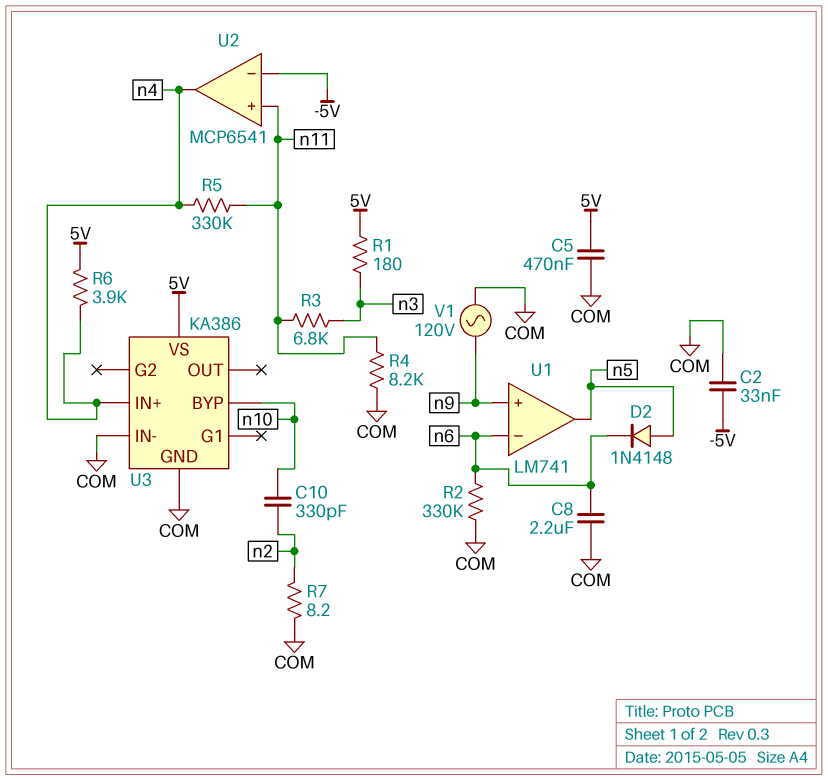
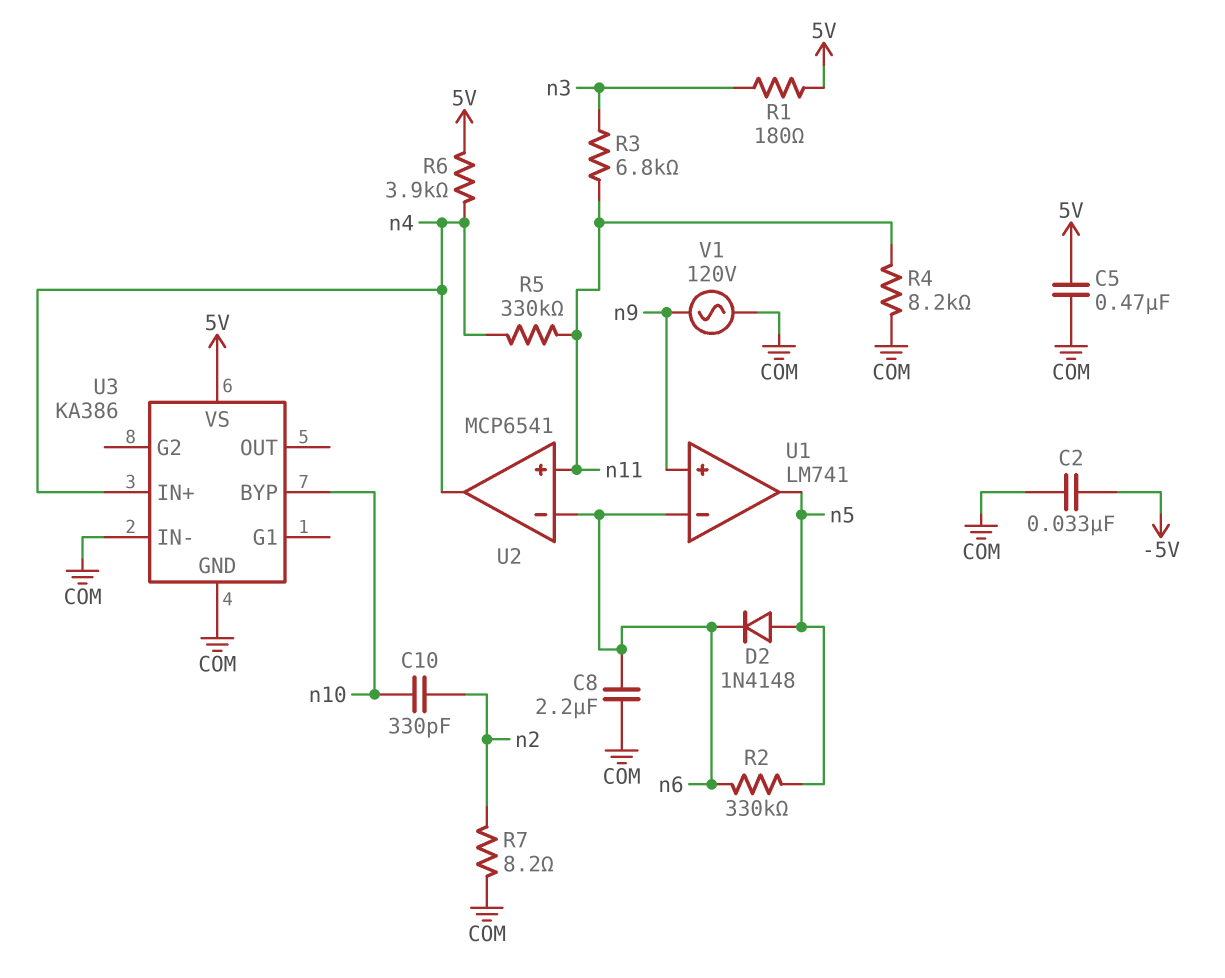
R2: 330k (COM, n6) -> 330k (n5, n6)
U2 pin in-: -5V -> n6

